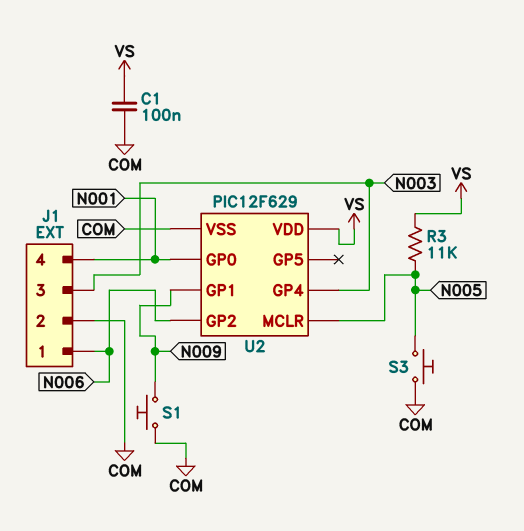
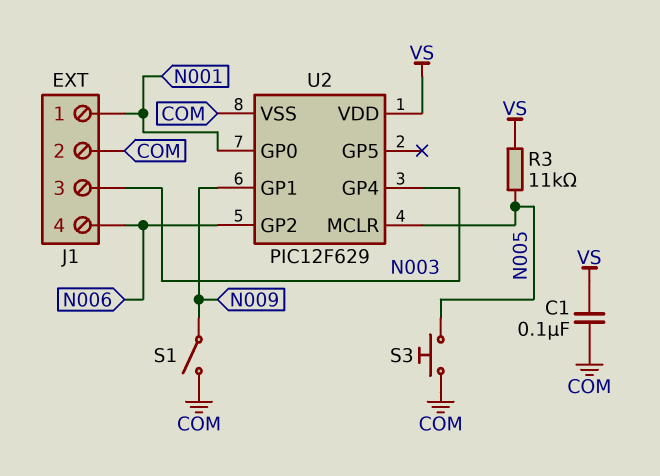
J1 pin 1: N006 -> N001
J1 pin 4: N001 -> N006
S1: button (COM, N009) -> switch (COM, N009)

